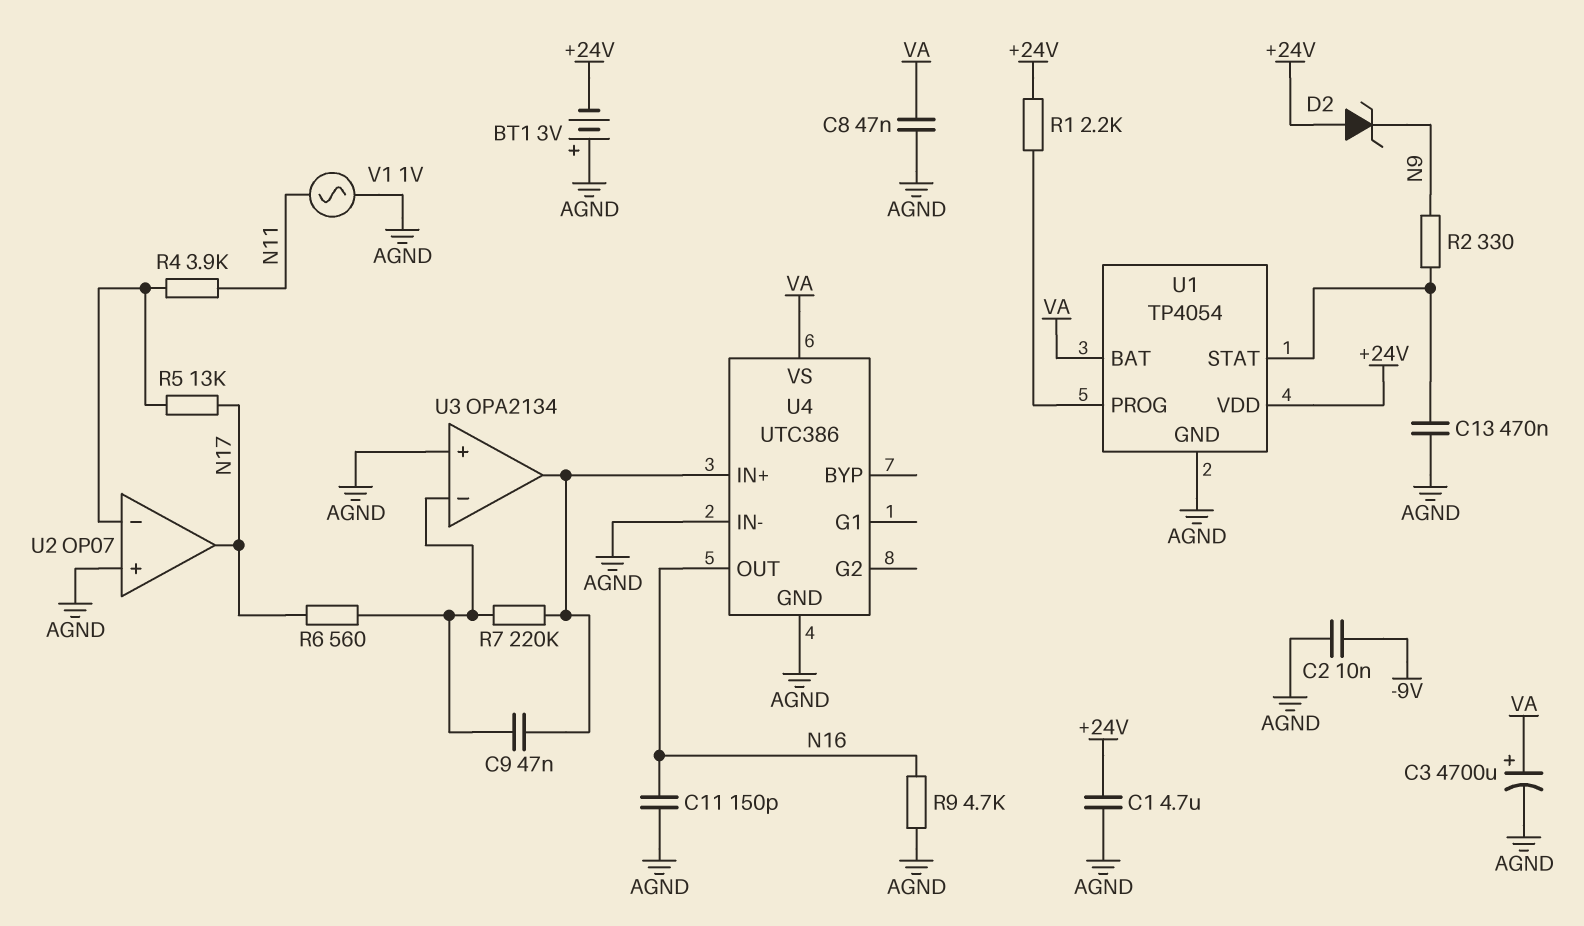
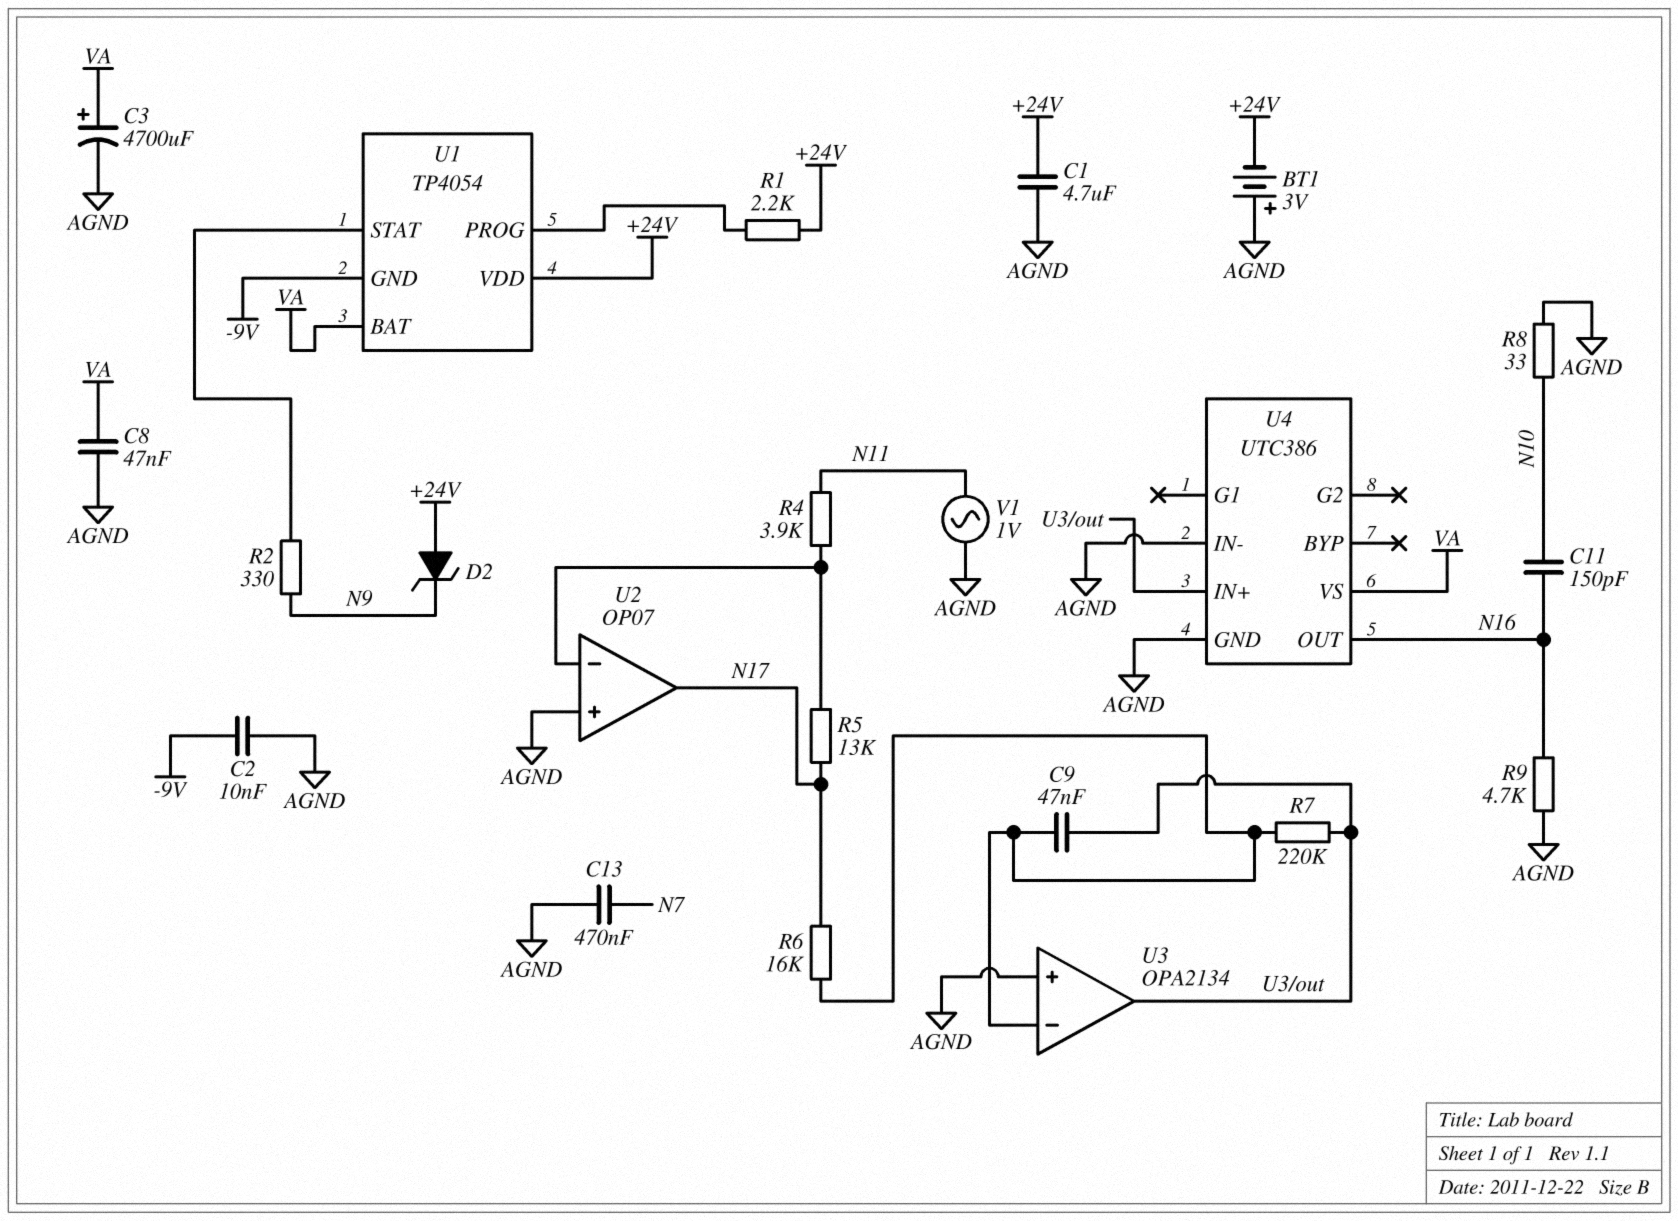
C11: 150pF (AGND, N16) -> 150pF (N10, N16)
C13: 470nF (AGND, U1/STAT) -> 470nF (AGND, N7)
R6: 560 (N17, U3/in-) -> 16k (N17, U3/in-)
R8: none -> 33 (AGND, N10)
U1 pin GND: AGND -> -9V

